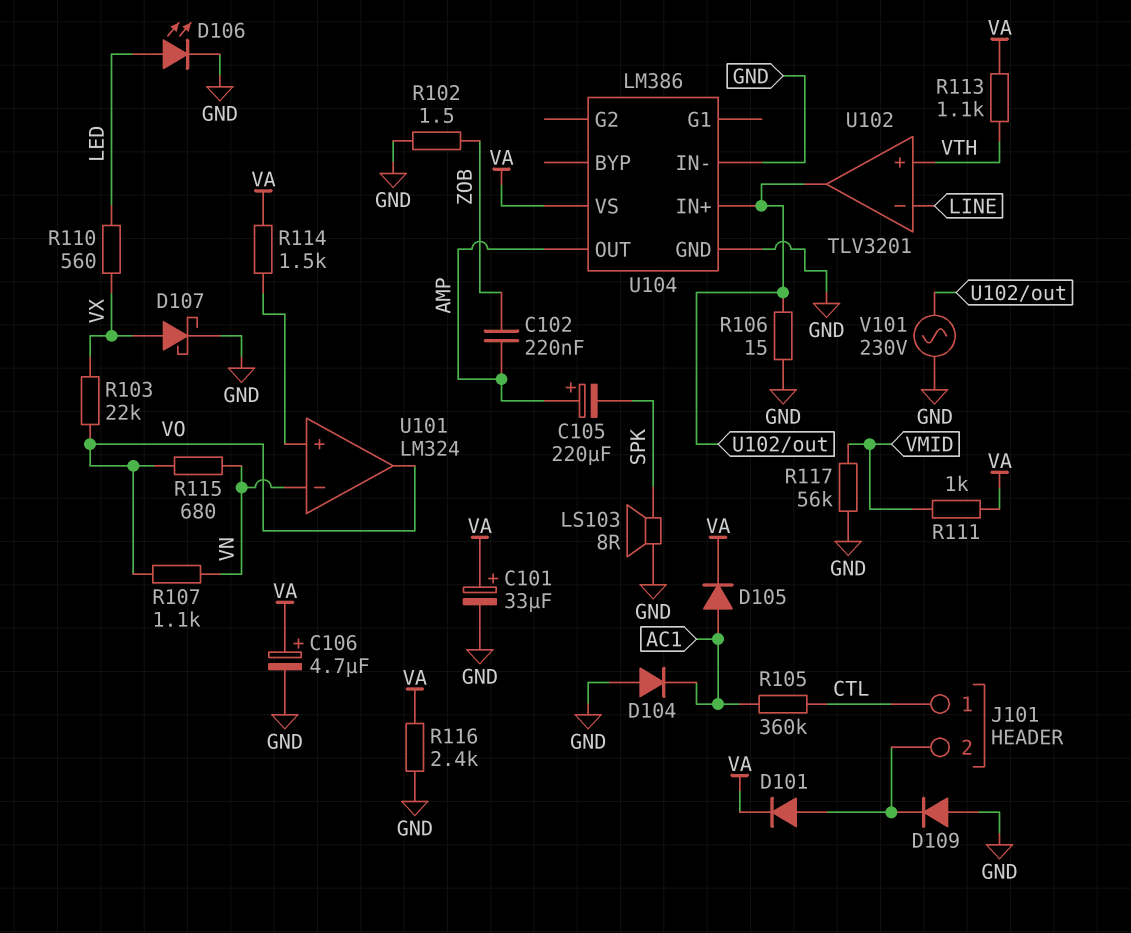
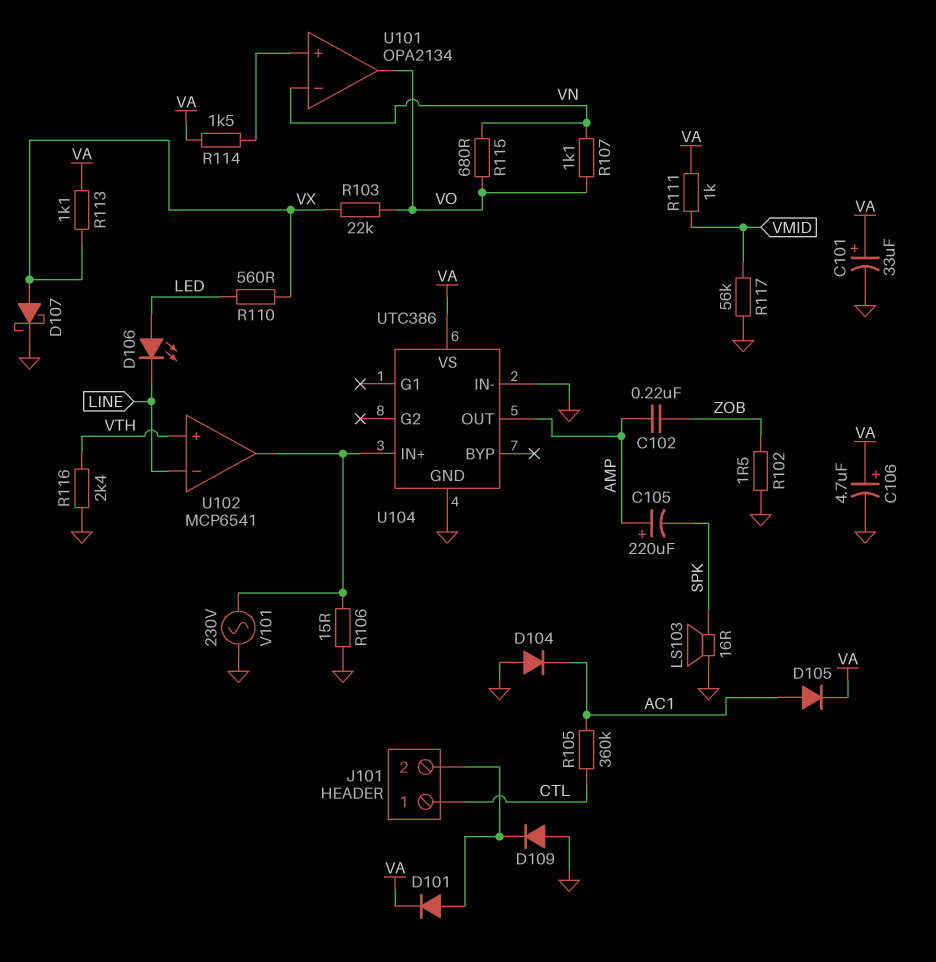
D106: LED (A LED, K GND) -> LED (A LED, K LINE)
LS103: speaker 8R (GND, SPK) -> speaker 16R (GND, SPK)
R113: 1.1k (VA, VTH) -> 1.1k (VA, VX)
R116: 2.4k (GND, VA) -> 2.4k (GND, VTH)
U101: LM324 -> OPA2134
U102: TLV3201 -> MCP6541
U104: LM386 -> UTC386

